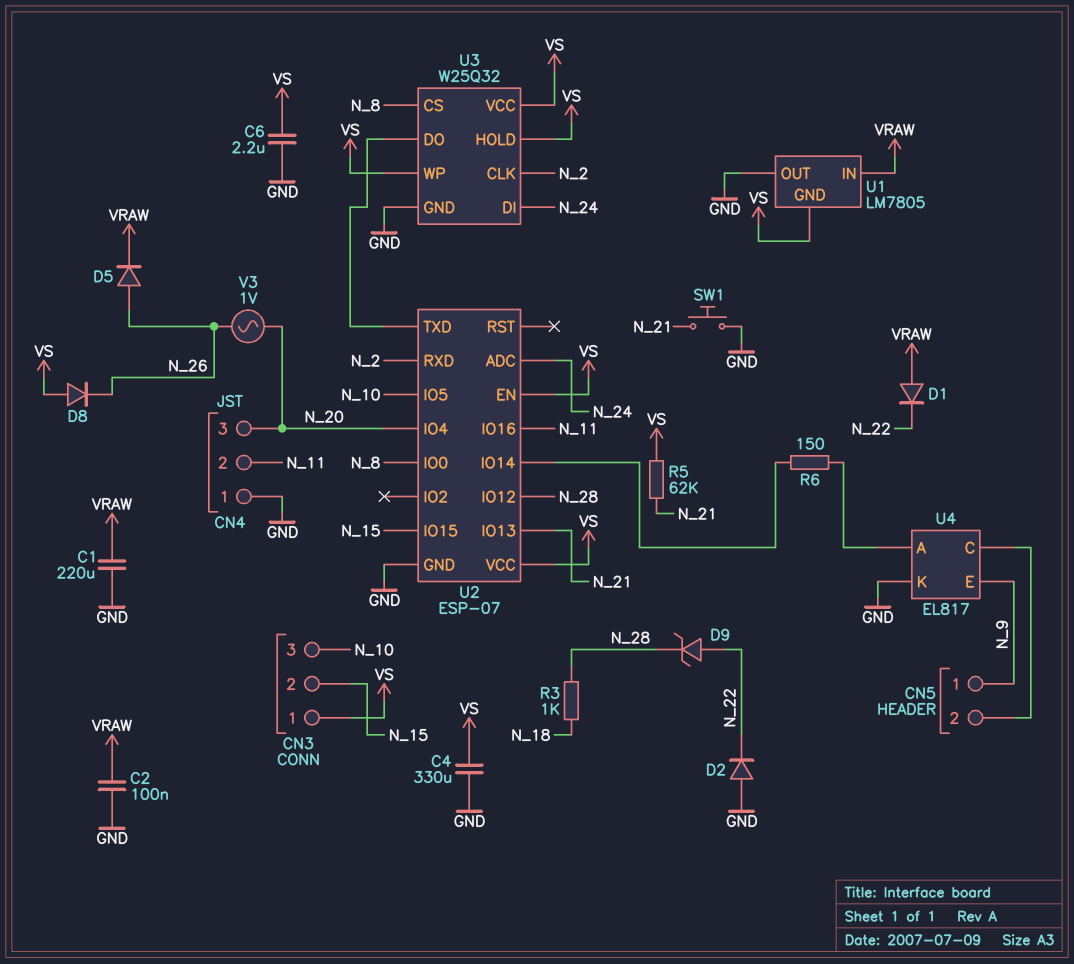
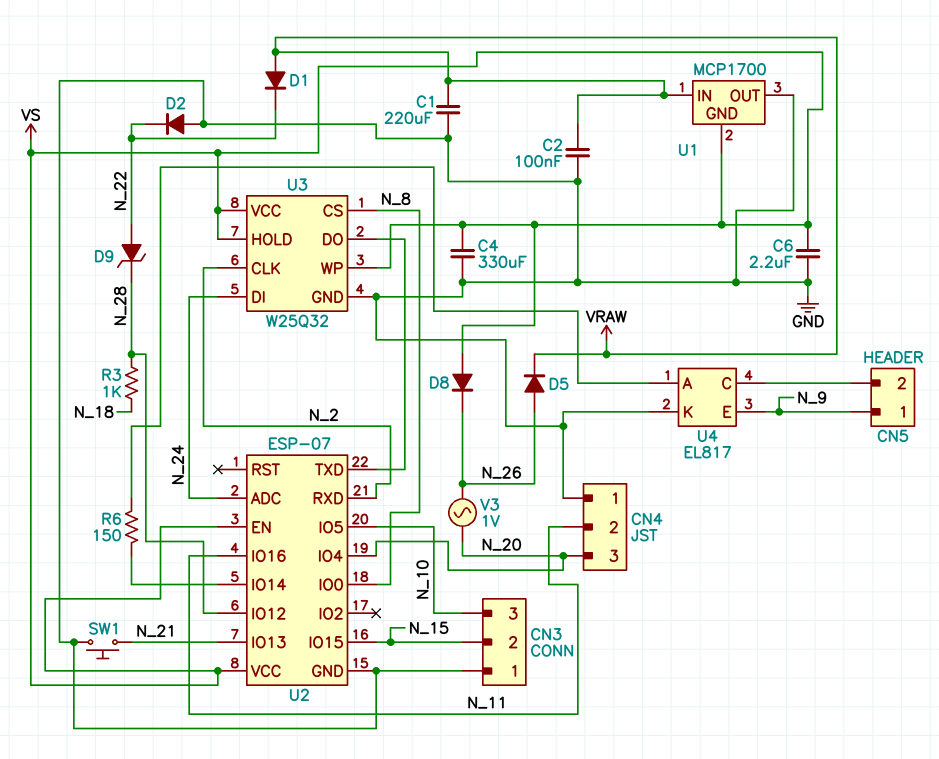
CN3 pin 1: VS -> GND
R5: 62k (N_21, VS) -> none
U1: LM7805 -> MCP1700

